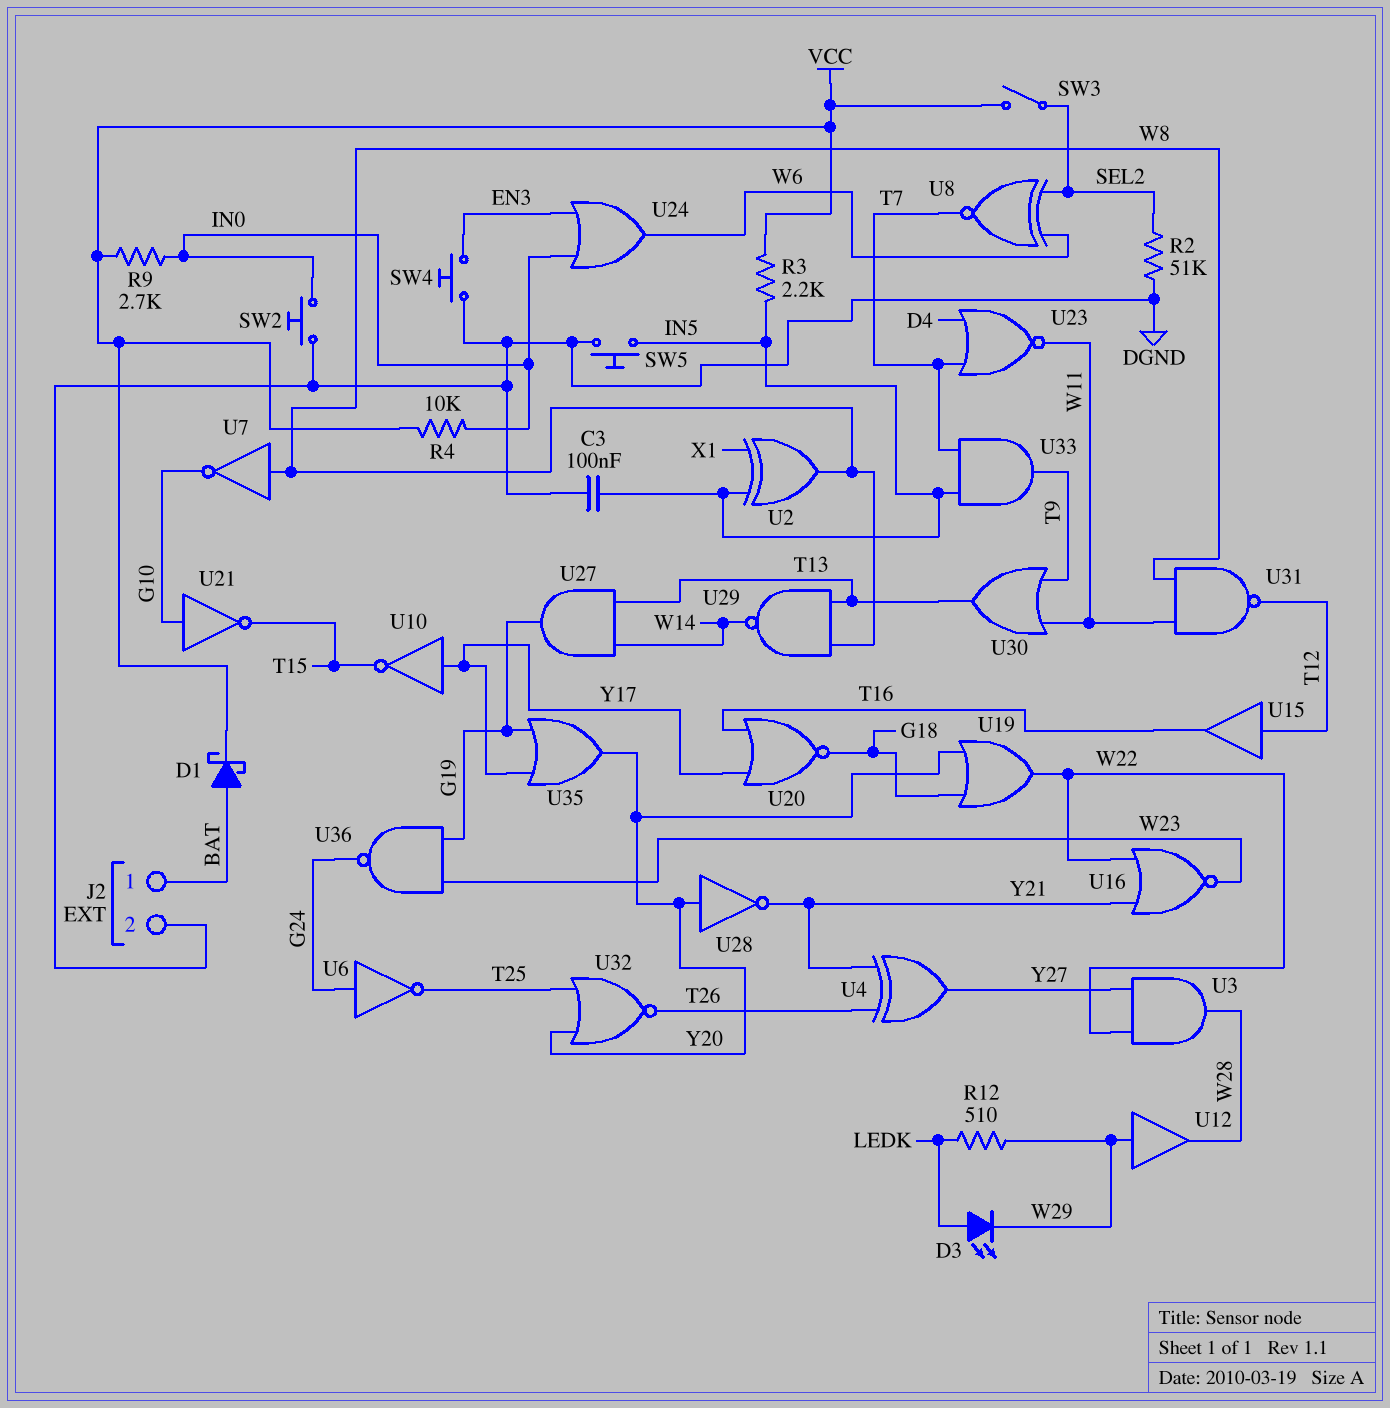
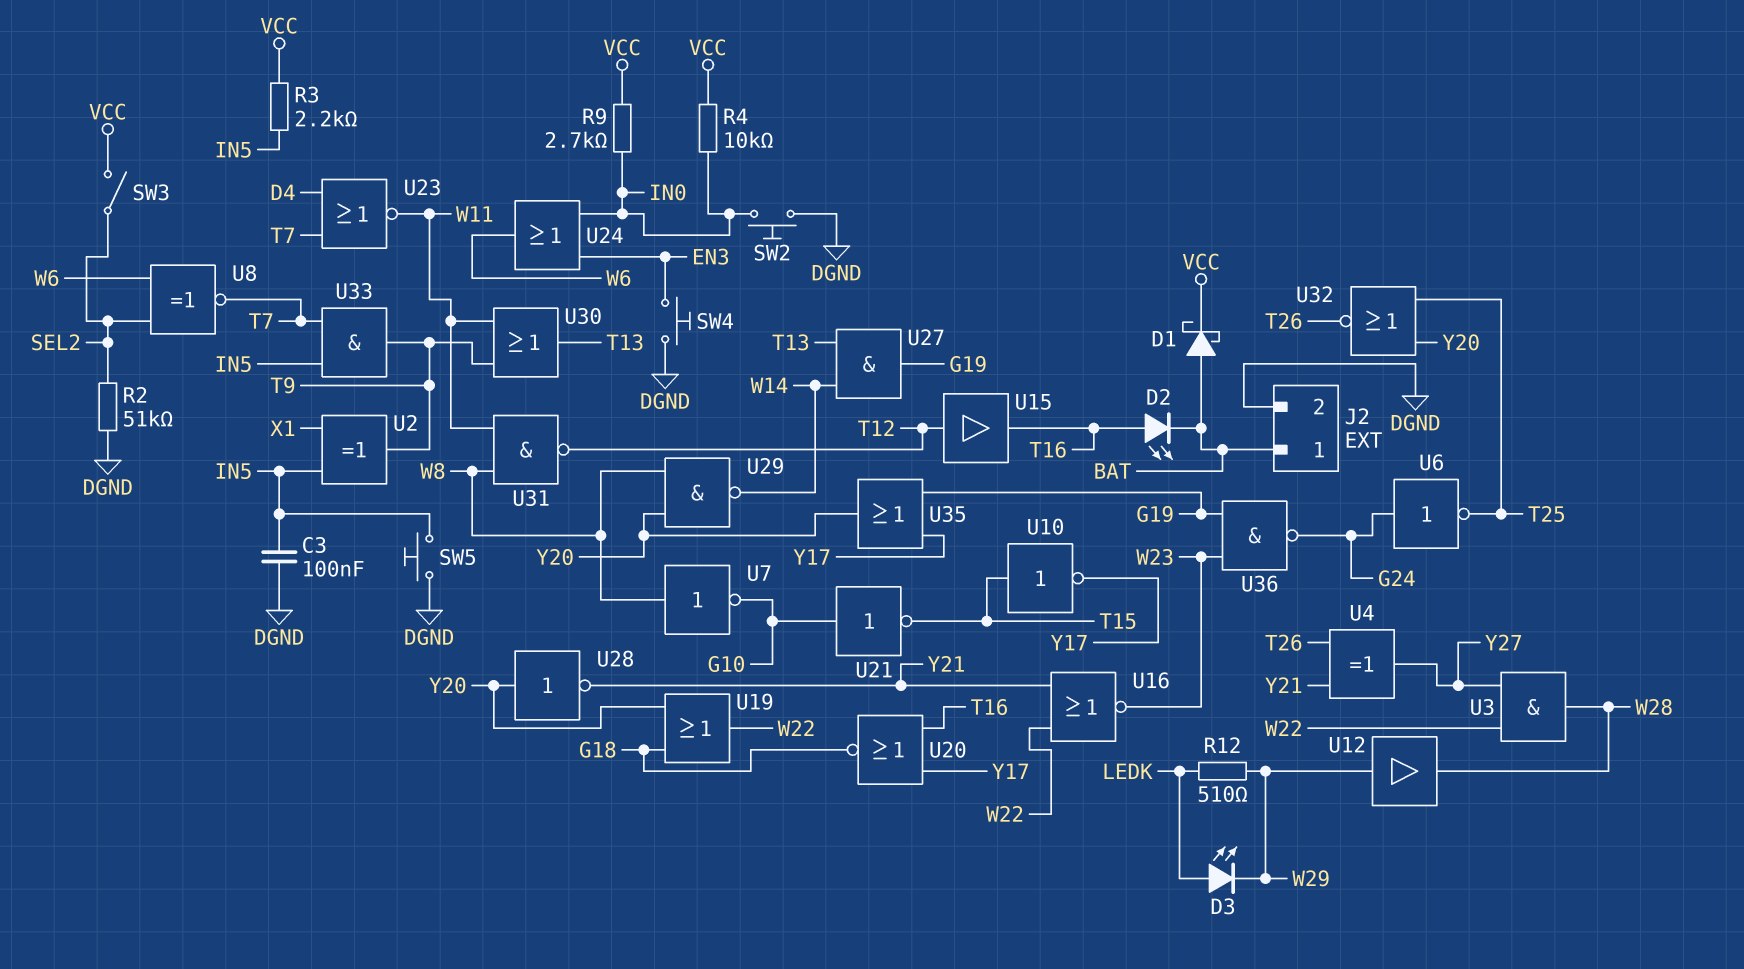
D2: none -> LED (A T16, K BAT)
U2: XOR (in IN5, in X1, out W8) -> XOR (in IN5, in X1, out T9)
U10: NOT (in Y17, out T15) -> NOT (in T15, out Y17)
U29: NAND (in T13, in W8, out W14) -> NAND (in W8, in Y20, out W14)

